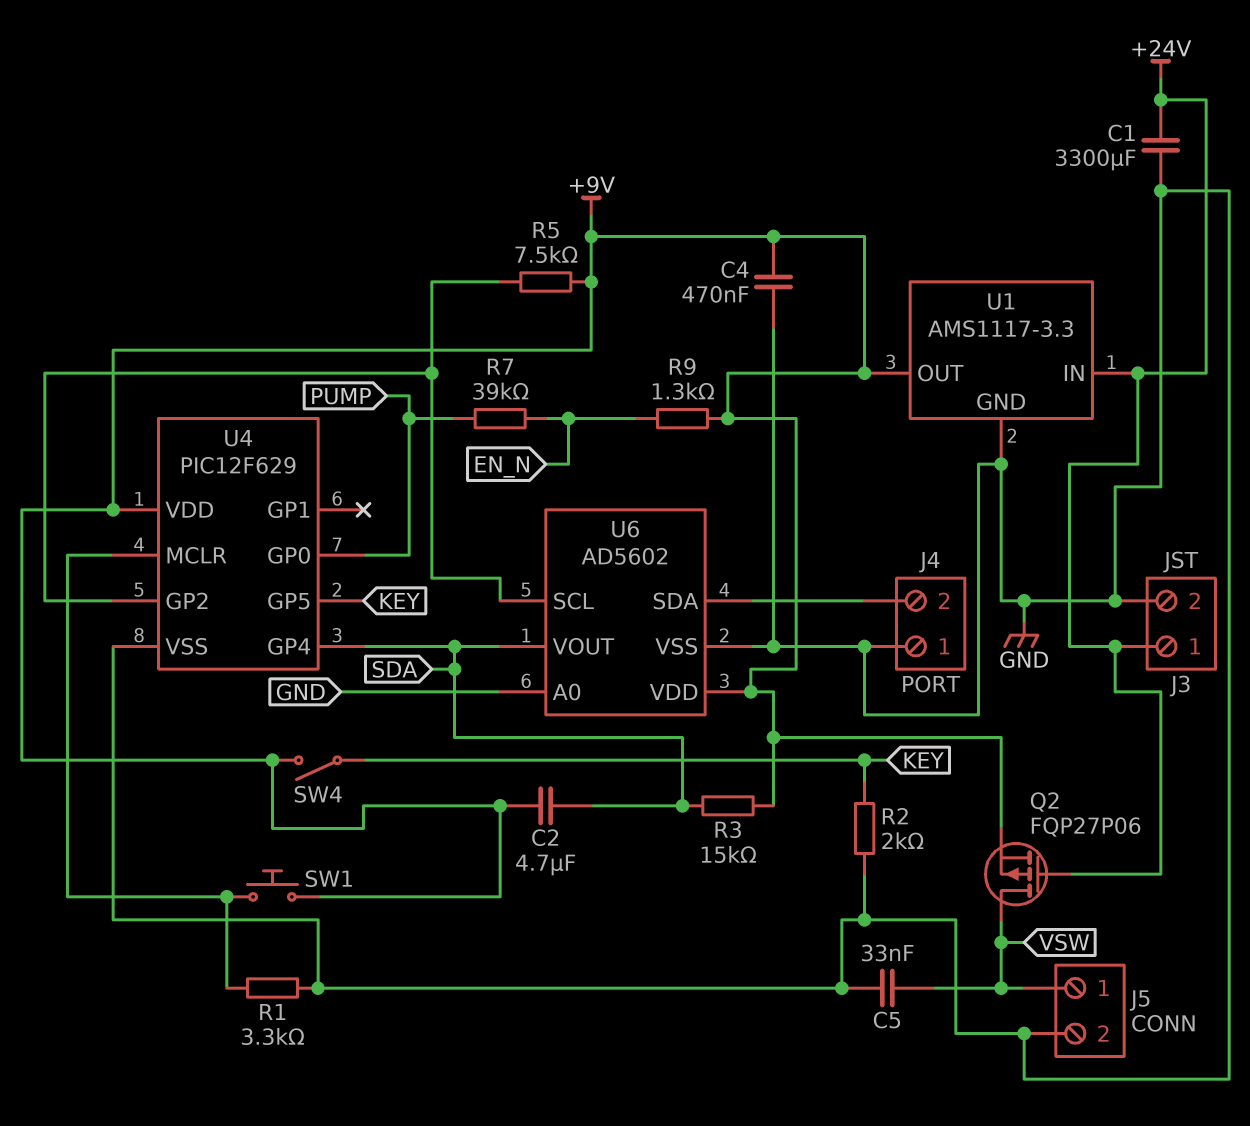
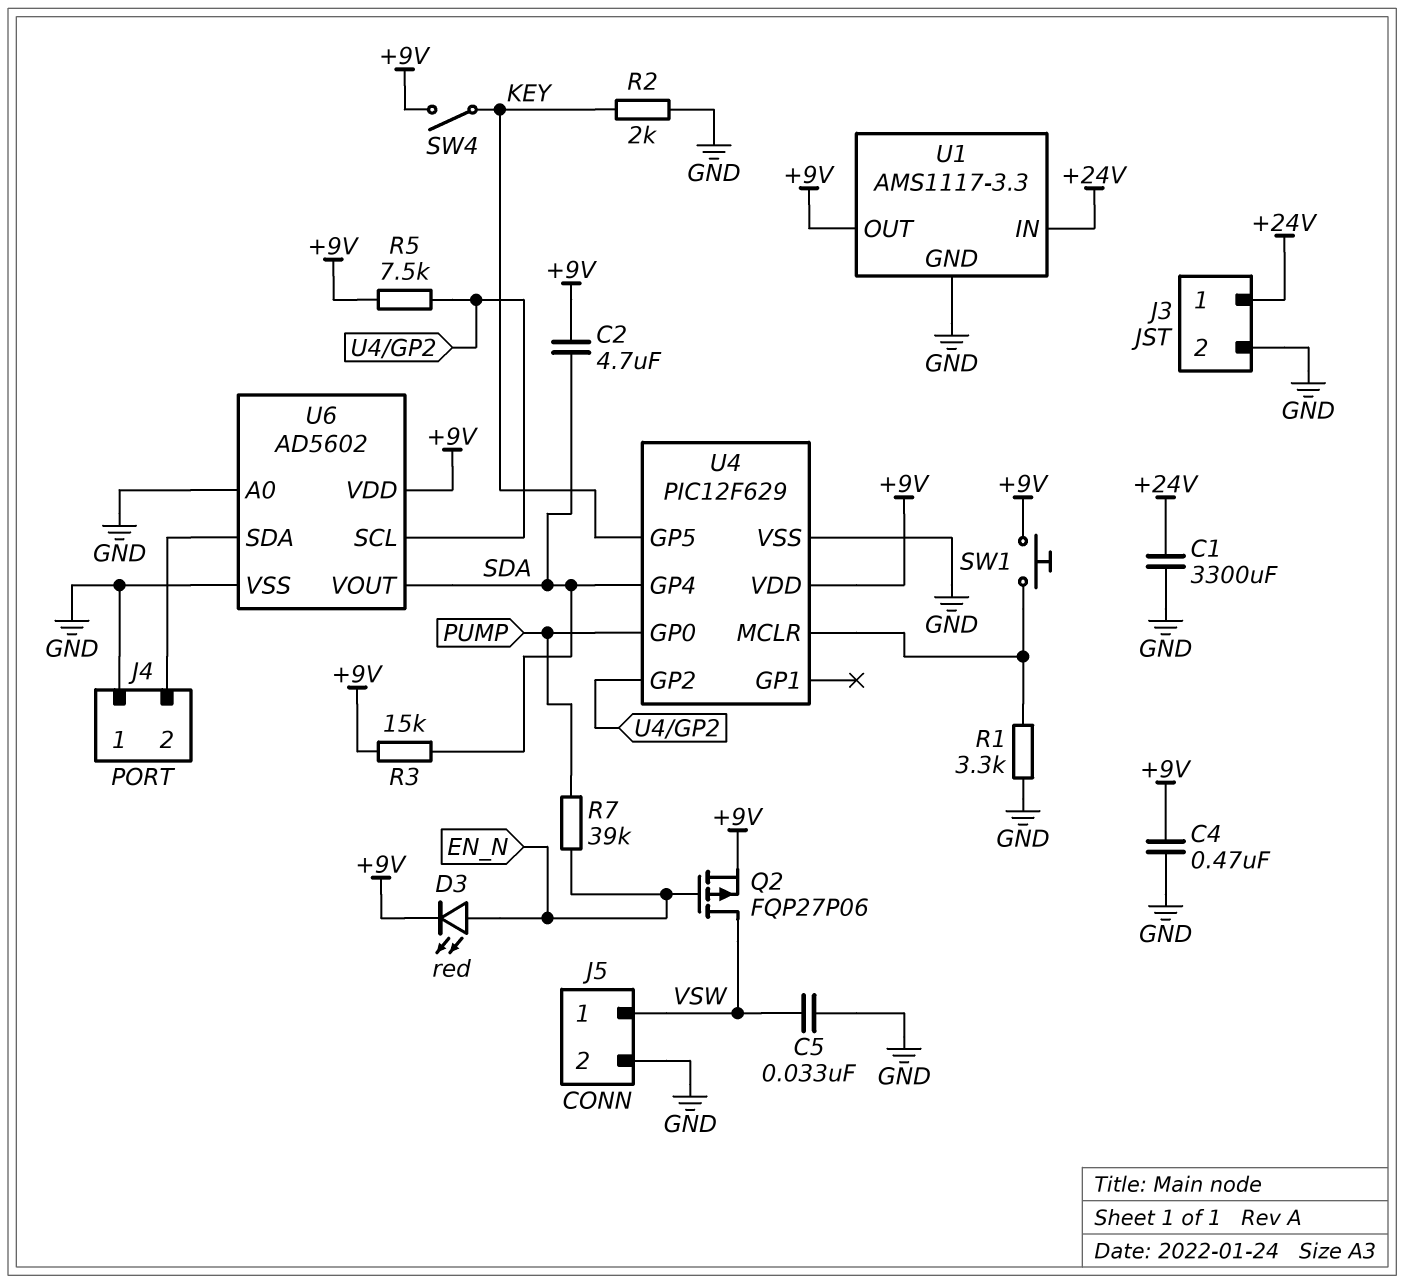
D3: none -> LED red (A EN_N, K +9V)
Q2: PMOS FQP27P06 (G +24V, D VSW, S +9V) -> PMOS FQP27P06 (G EN_N, D VSW, S +9V)
R9: 1.3k (+9V, EN_N) -> none

